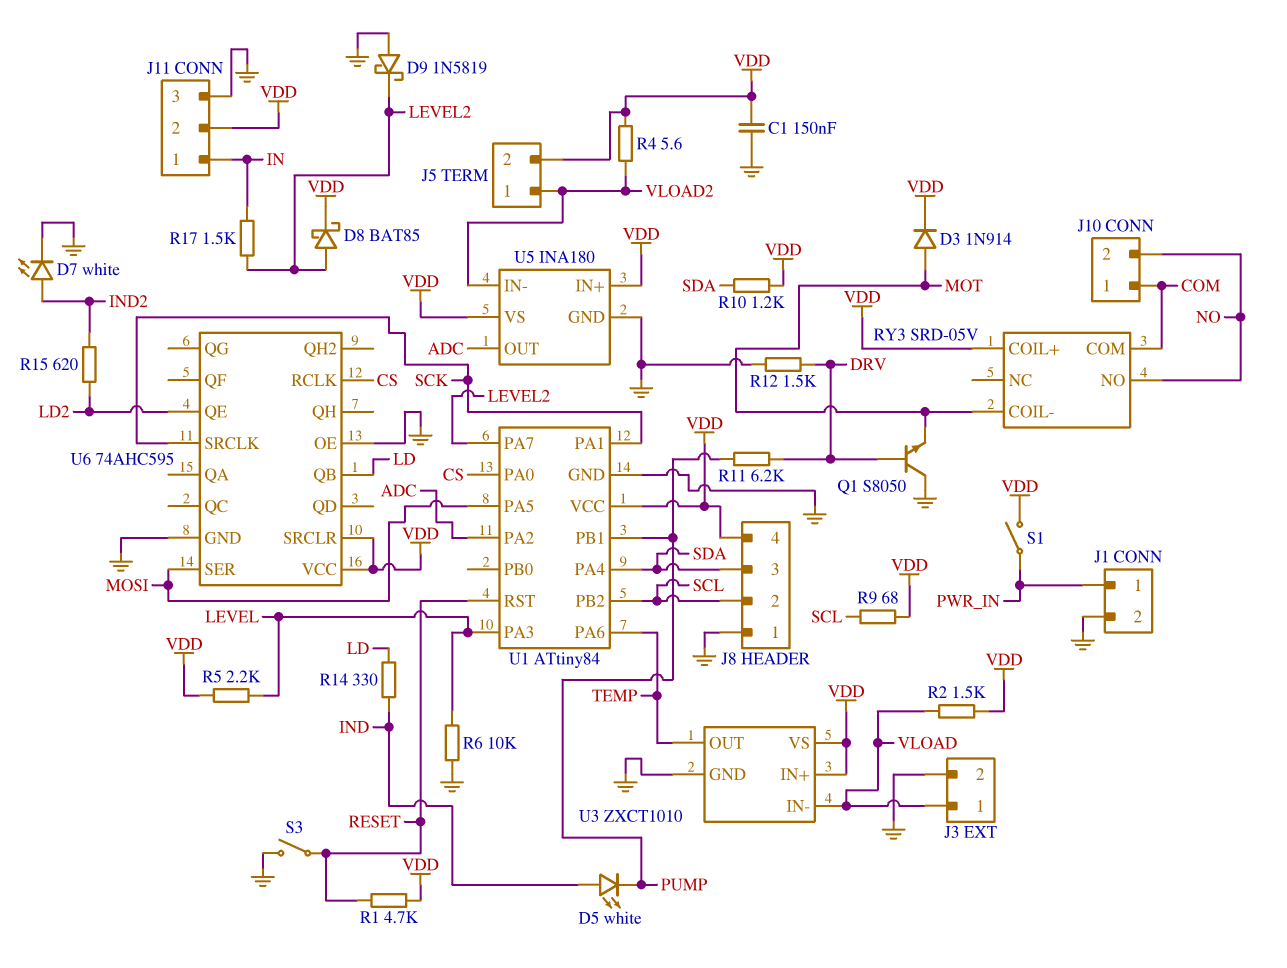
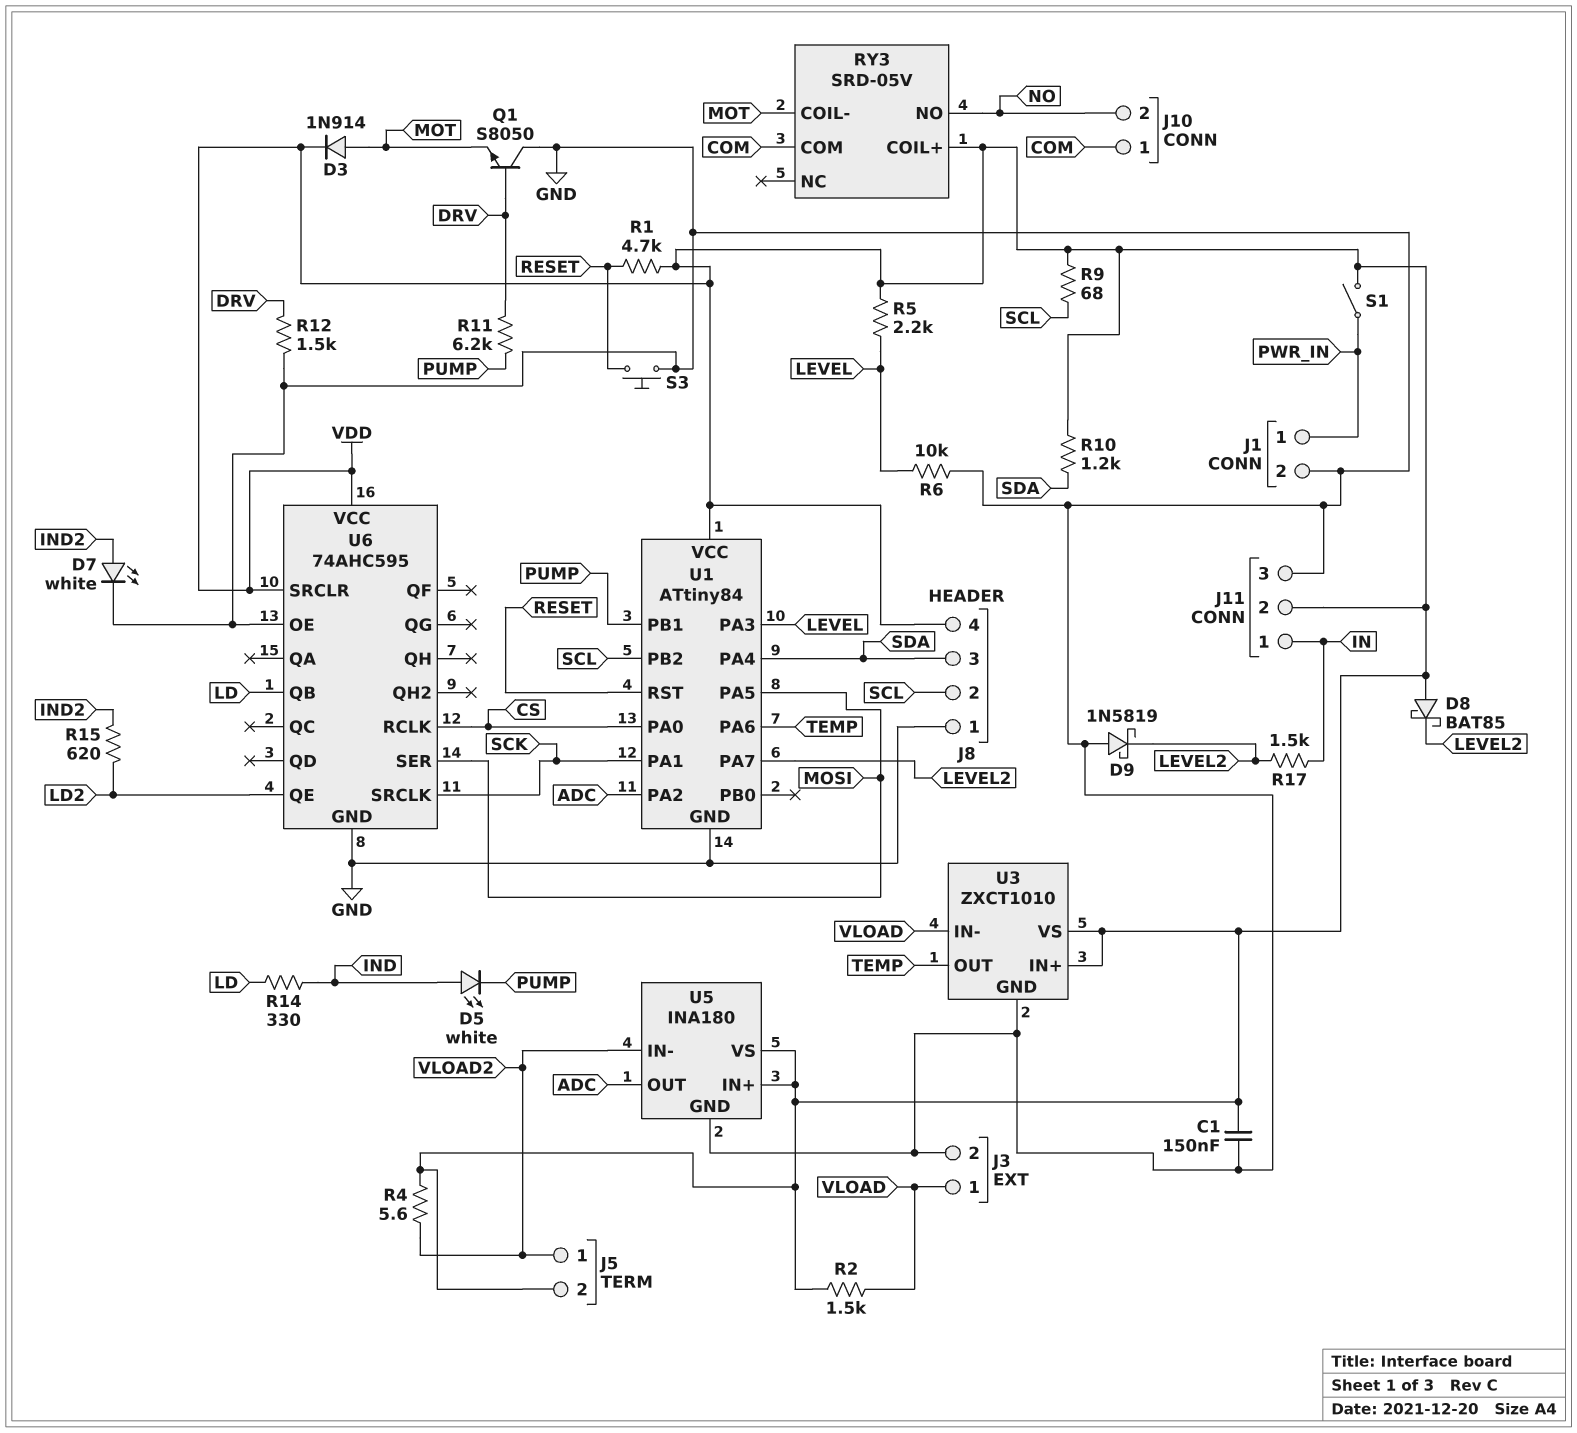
D8: schottky BAT85 (A LEVEL2, K VDD) -> schottky BAT85 (A VDD, K LEVEL2)
S3: switch (GND, RESET) -> button (GND, RESET)

